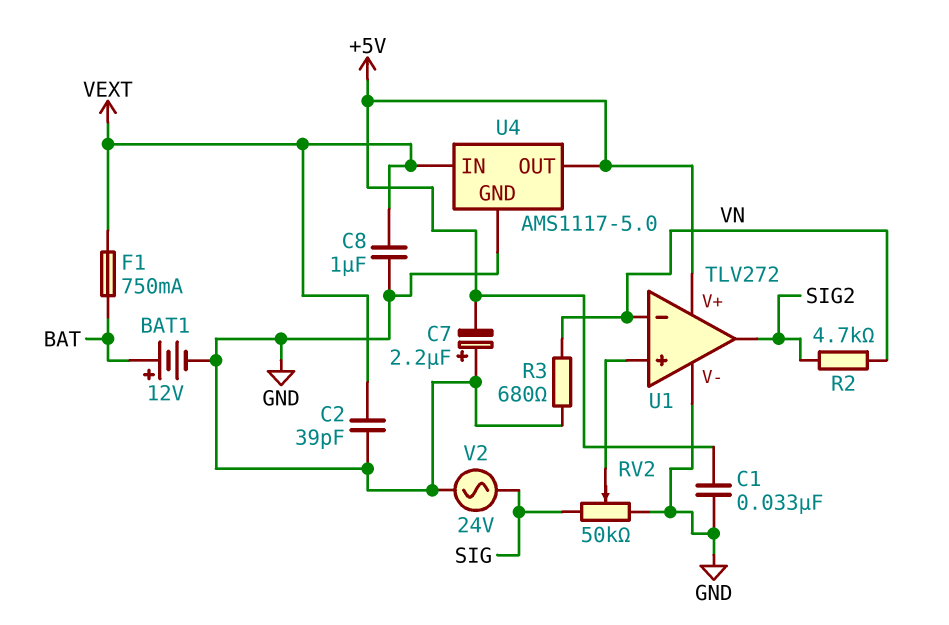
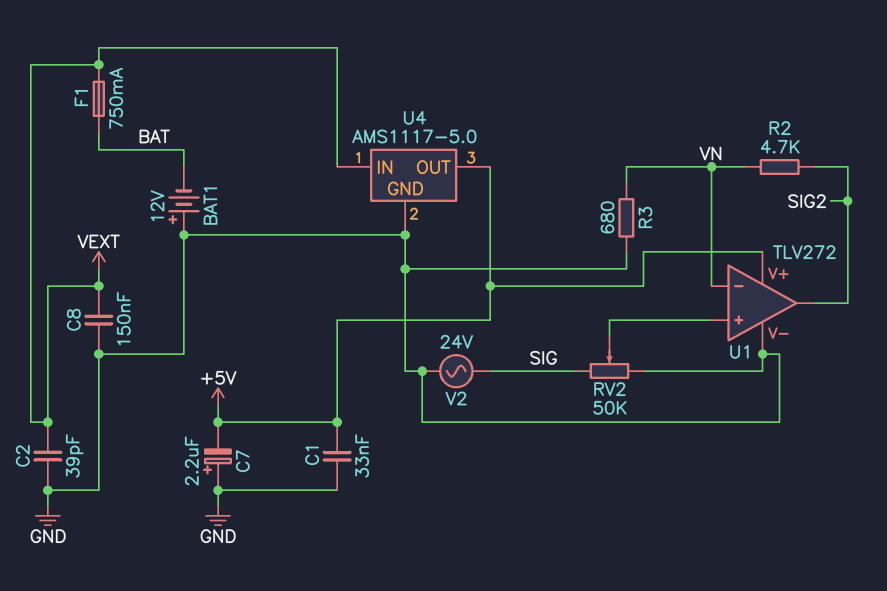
BAT1: 12V (plus BAT, minus GND) -> 12V (plus GND, minus BAT)
C8: 1uF (GND, VEXT) -> 150nF (GND, VEXT)

